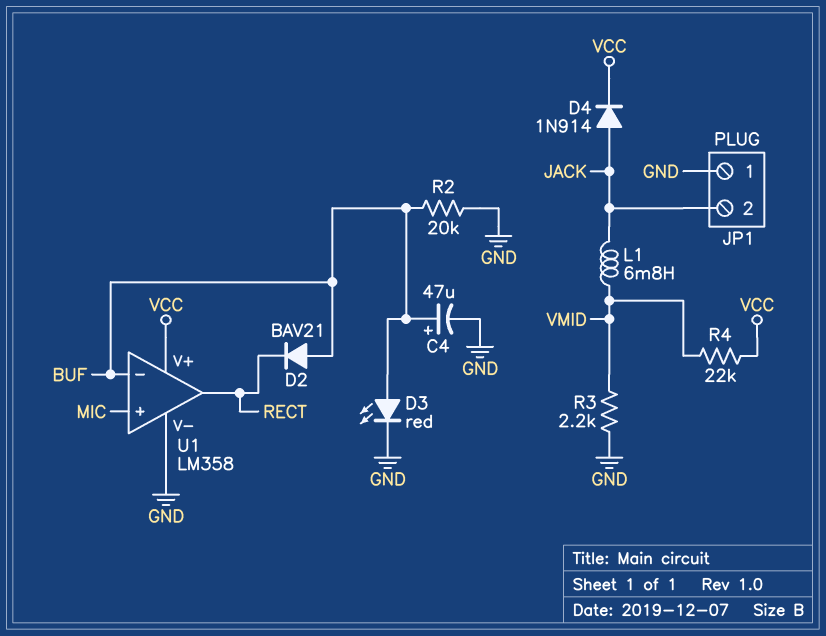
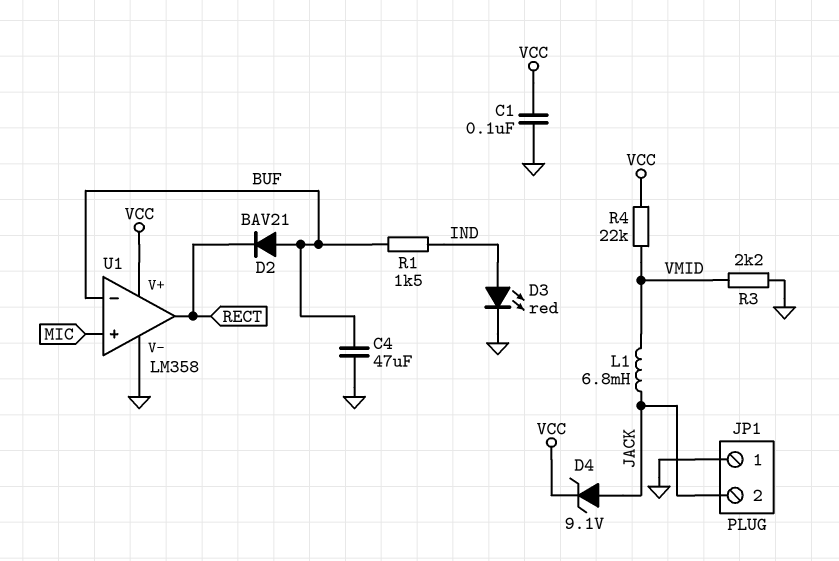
C1: none -> 100nF (GND, VCC)
C4: 47uF (plus BUF, minus GND) -> 47uF (BUF, GND)
D3: LED red (A BUF, K GND) -> LED red (A IND, K GND)
D4: diode 1N914 (A JACK, K VCC) -> zener 9.1V (A JACK, K VCC)
R1: none -> 1.5k (BUF, IND)
R2: 20k (BUF, GND) -> none

